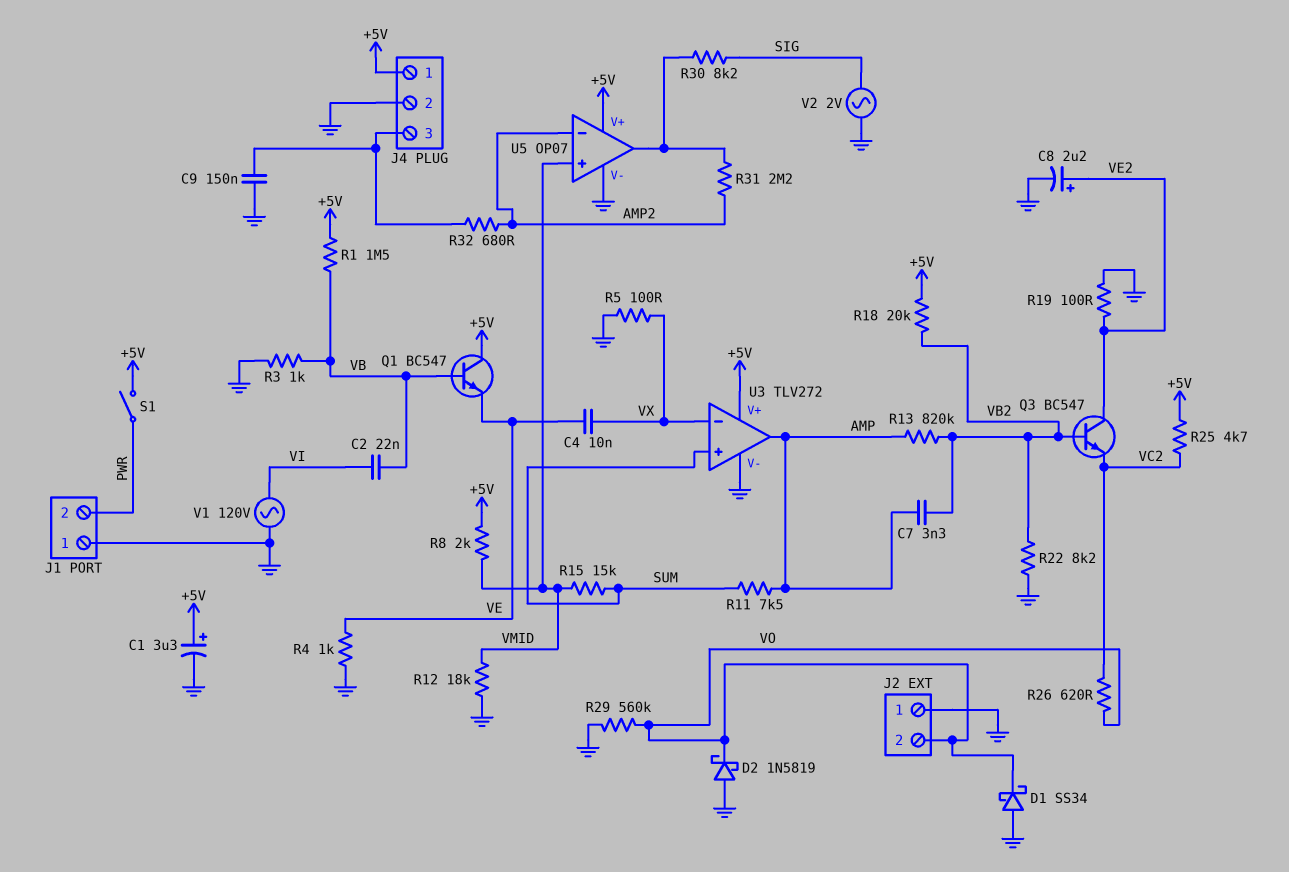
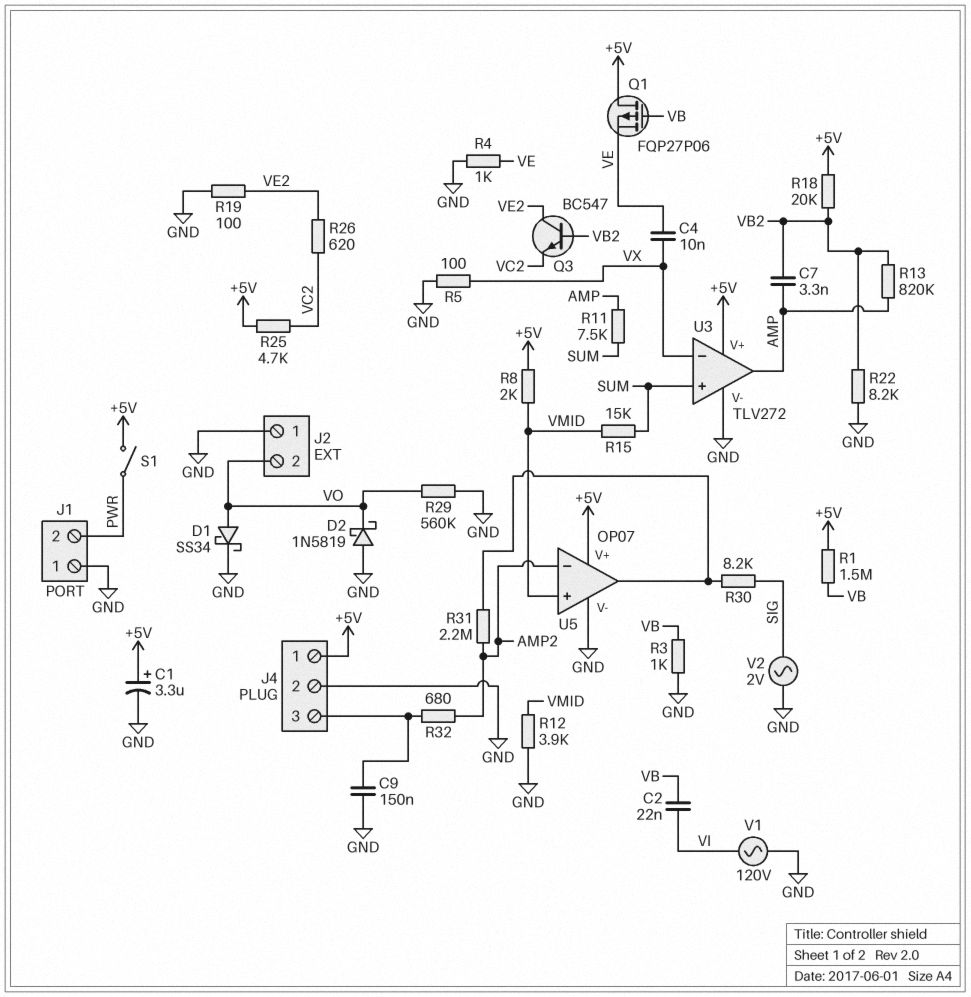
C8: 2.2uF (plus VE2, minus GND) -> none
D1: schottky SS34 (A GND, K VO) -> schottky SS34 (A VO, K GND)
Q1: NPN BC547 (B VB, C +5V, E VE) -> PMOS FQP27P06 (G VB, D +5V, S VE)
R12: 18k (GND, VMID) -> 3.9k (GND, VMID)
R26: 620 (VC2, VO) -> 620 (VC2, VE2)

